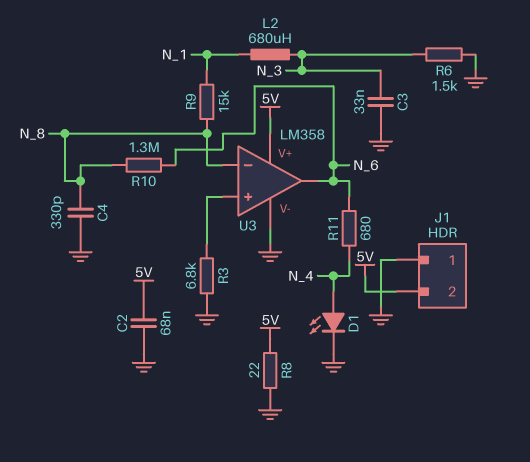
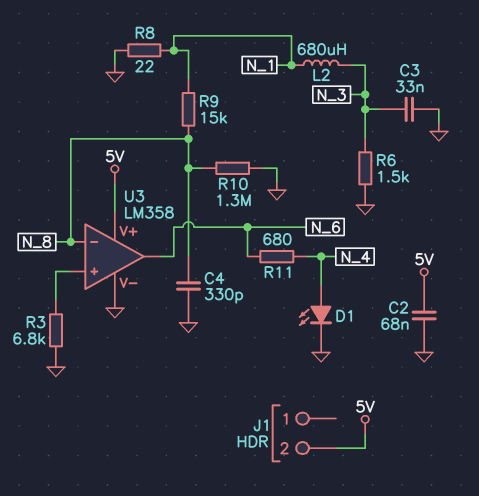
J1 pin 1: GND -> none
R8: 22 (5V, GND) -> 22 (GND, N_1)
R10: 1.3M (N_6, N_8) -> 1.3M (GND, N_8)

